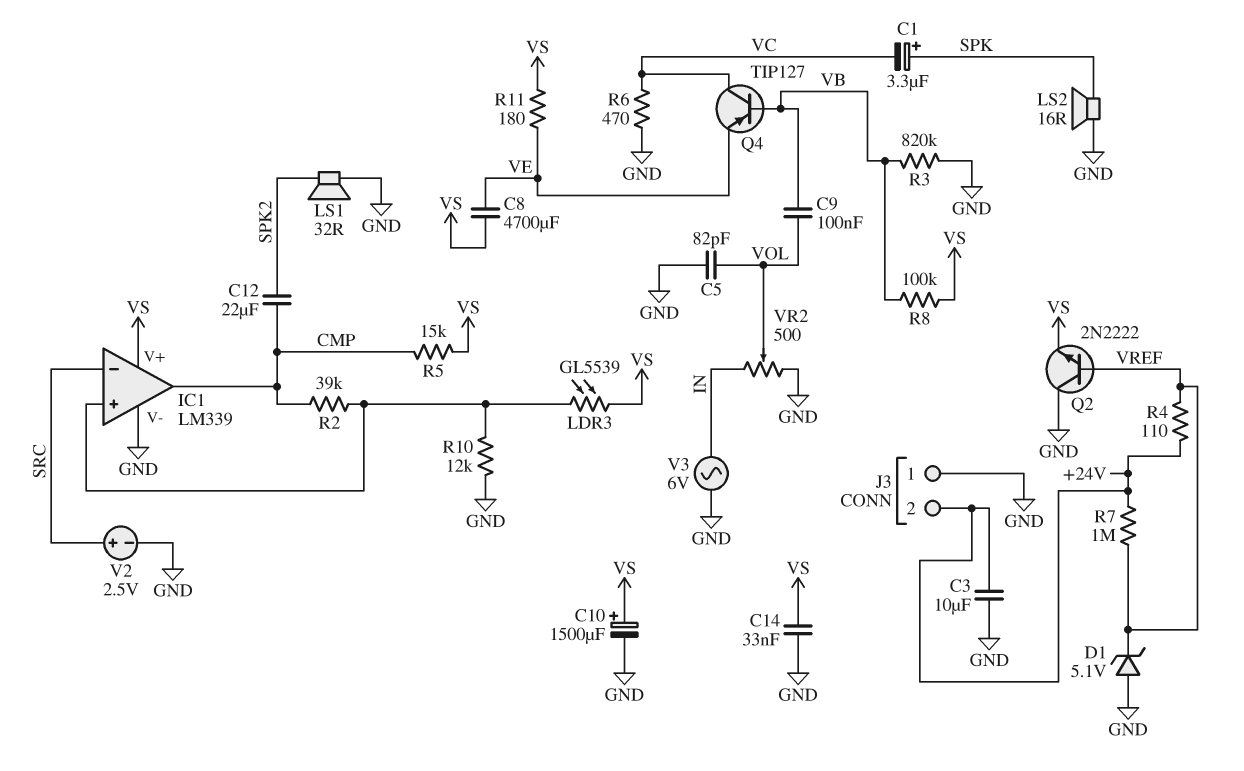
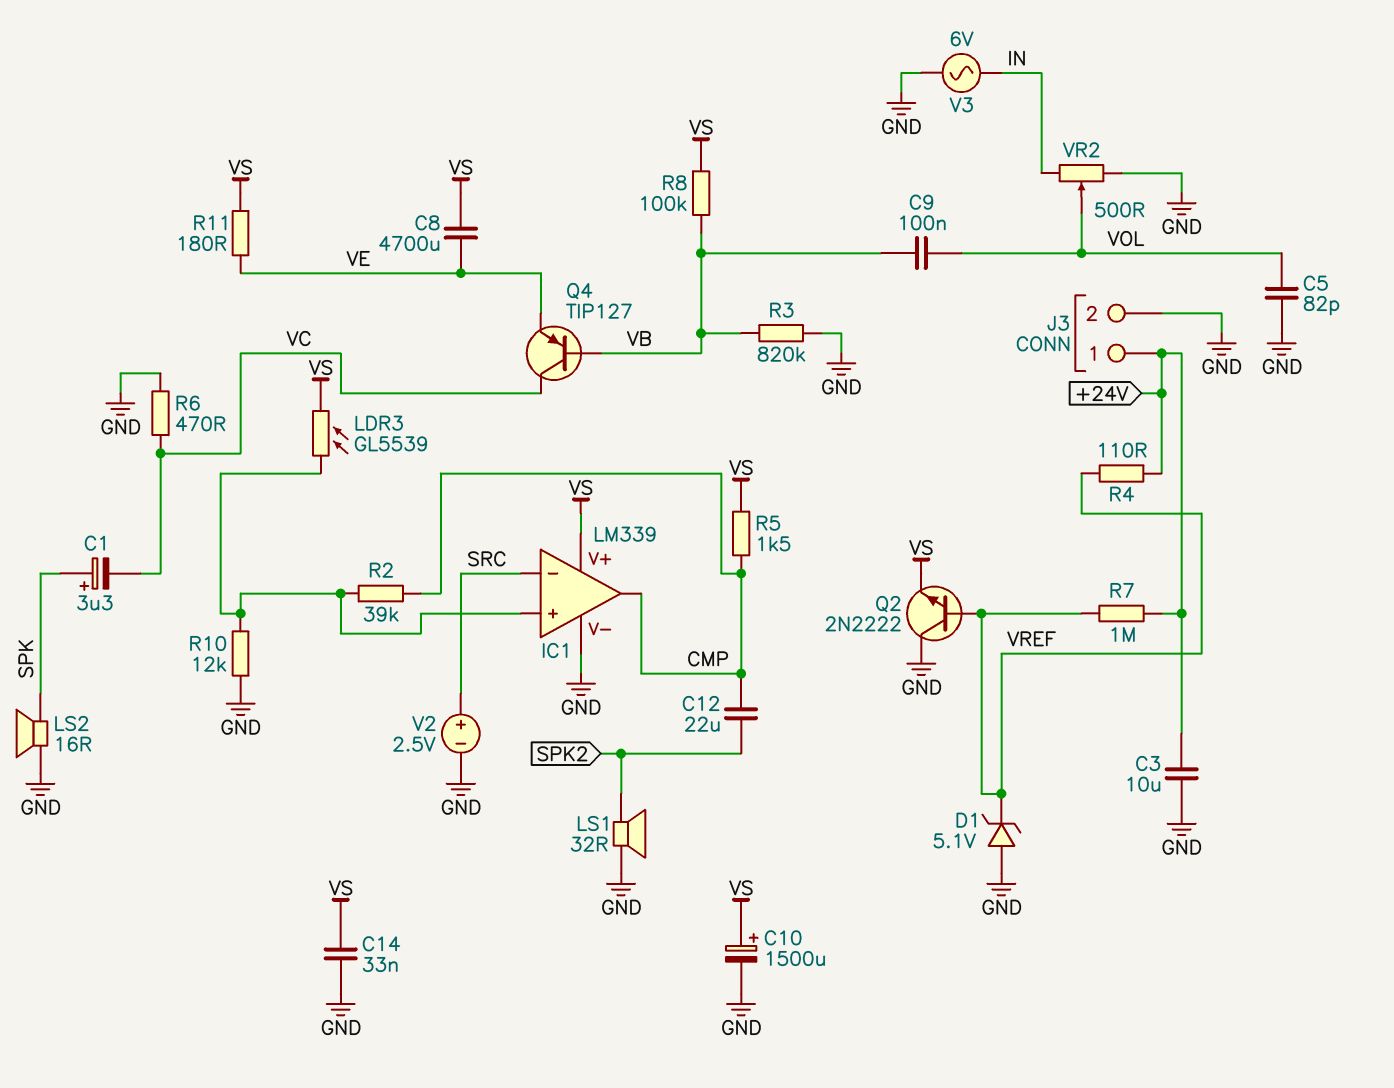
J3 pin 1: GND -> +24V
J3 pin 2: +24V -> GND
R5: 15k (CMP, VS) -> 1.5k (CMP, VS)

